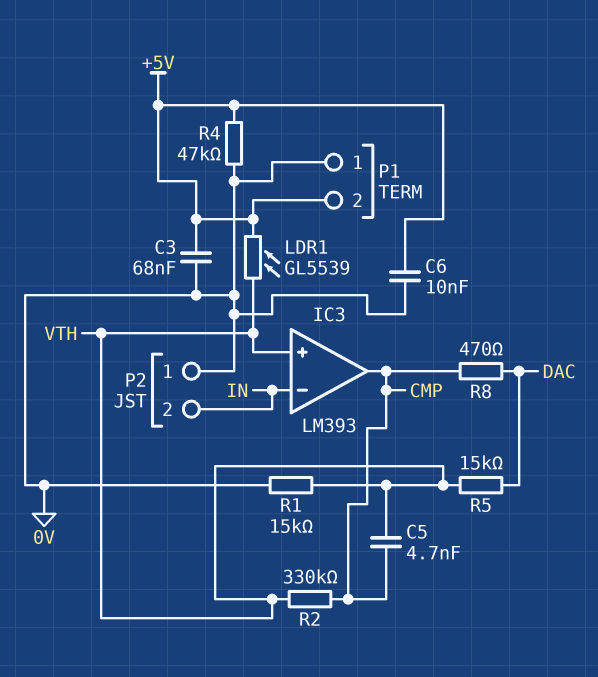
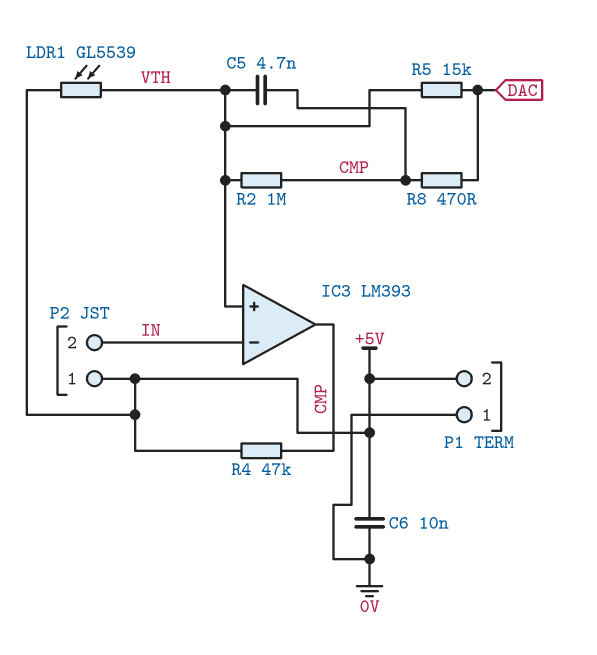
C3: 68nF (+5V, 0V) -> none
P2 pin 1: 0V -> +5V
R1: 15k (0V, VTH) -> none
R2: 330k (CMP, VTH) -> 1M (CMP, VTH)
R4: 47k (+5V, 0V) -> 47k (+5V, CMP)

